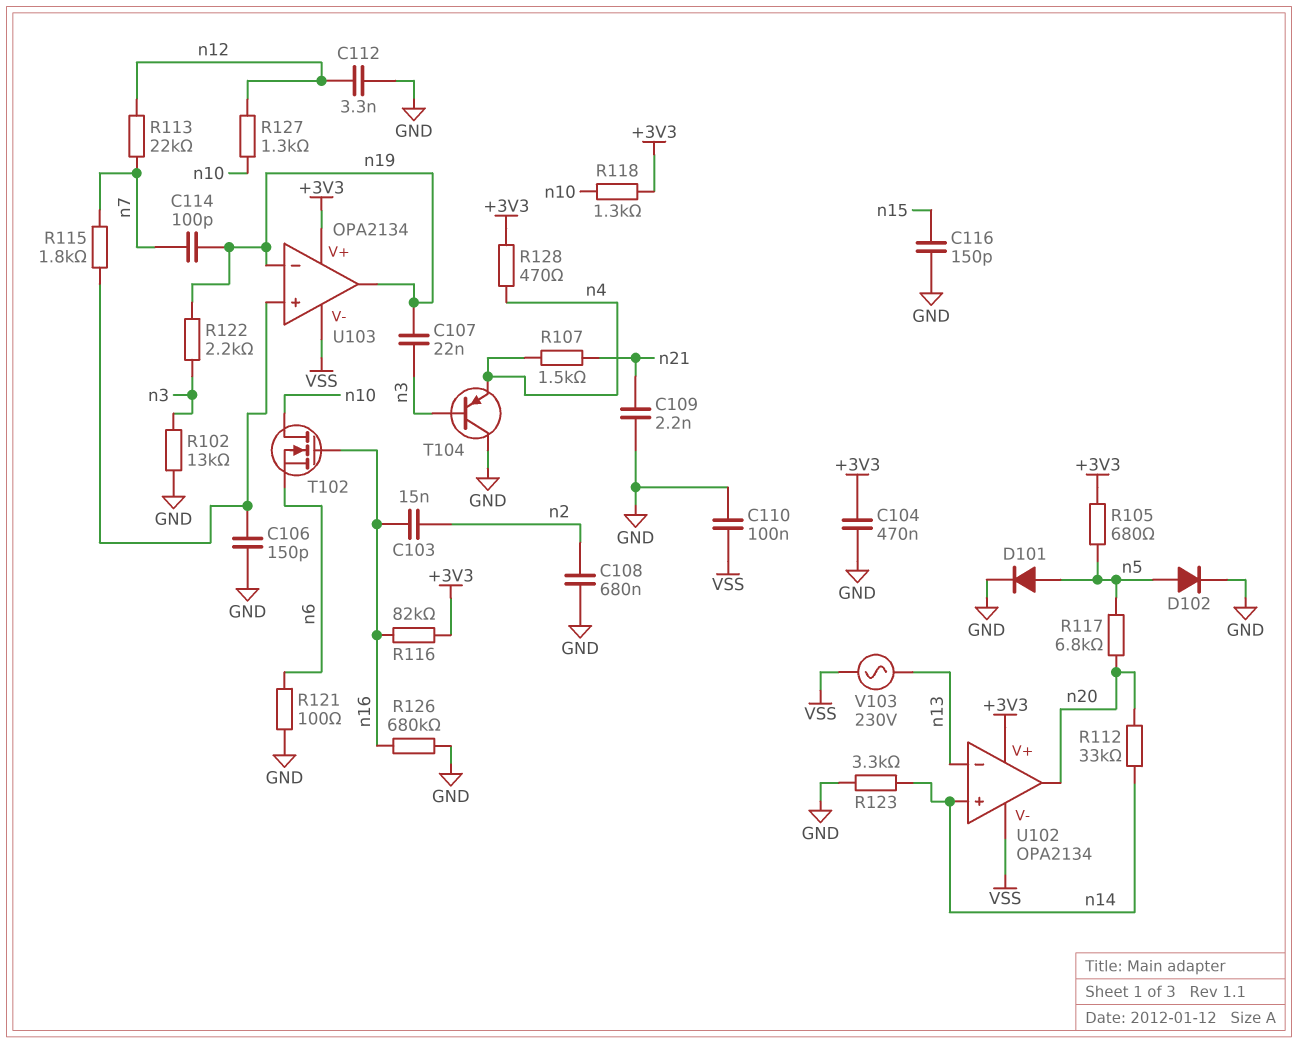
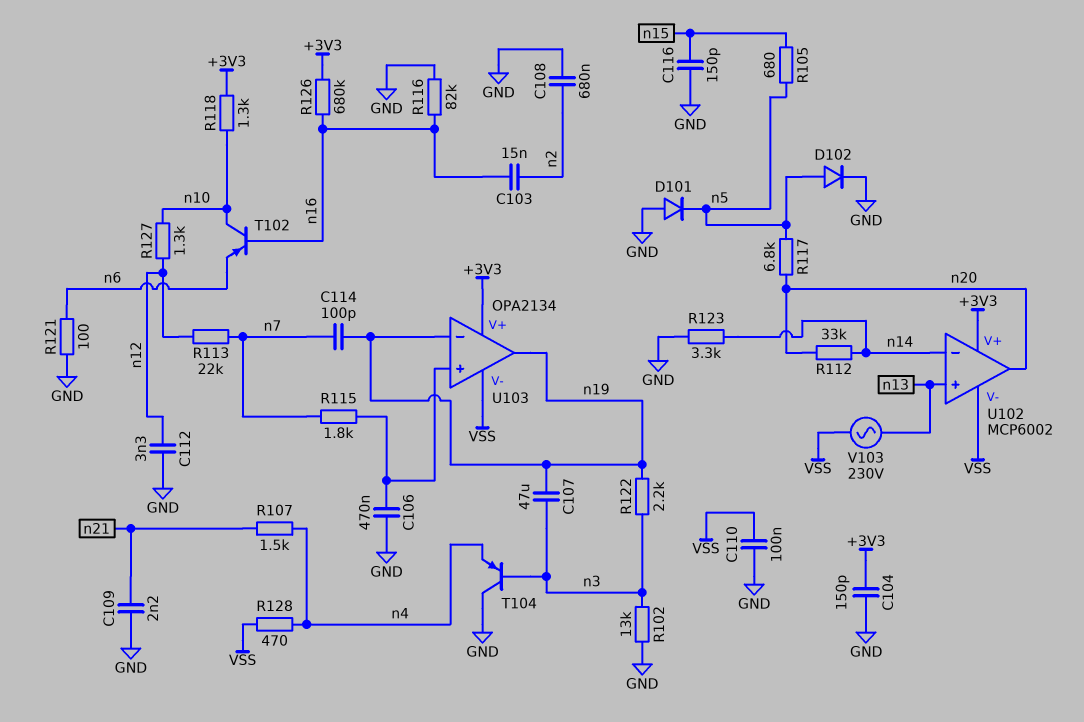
C104: 470nF (+3V3, GND) -> 150pF (+3V3, GND)
C106: 150pF (GND, U103/in+) -> 470nF (GND, U103/in+)
C107: 22nF (n3, n19) -> 47uF (n3, n19)
D101: diode (A n5, K GND) -> diode (A GND, K n5)
R105: 680 (+3V3, n5) -> 680 (n5, n15)
R116: 82k (+3V3, n16) -> 82k (GND, n16)
R126: 680k (GND, n16) -> 680k (+3V3, n16)
R128: 470 (+3V3, n4) -> 470 (VSS, n4)
T102: NMOS (G n16, D n10, S n6) -> PNP (B n16, C n10, E n6)
U102: OPA2134 -> MCP6002
U102 pin in+: n14 -> n13
U102 pin in-: n13 -> n14

